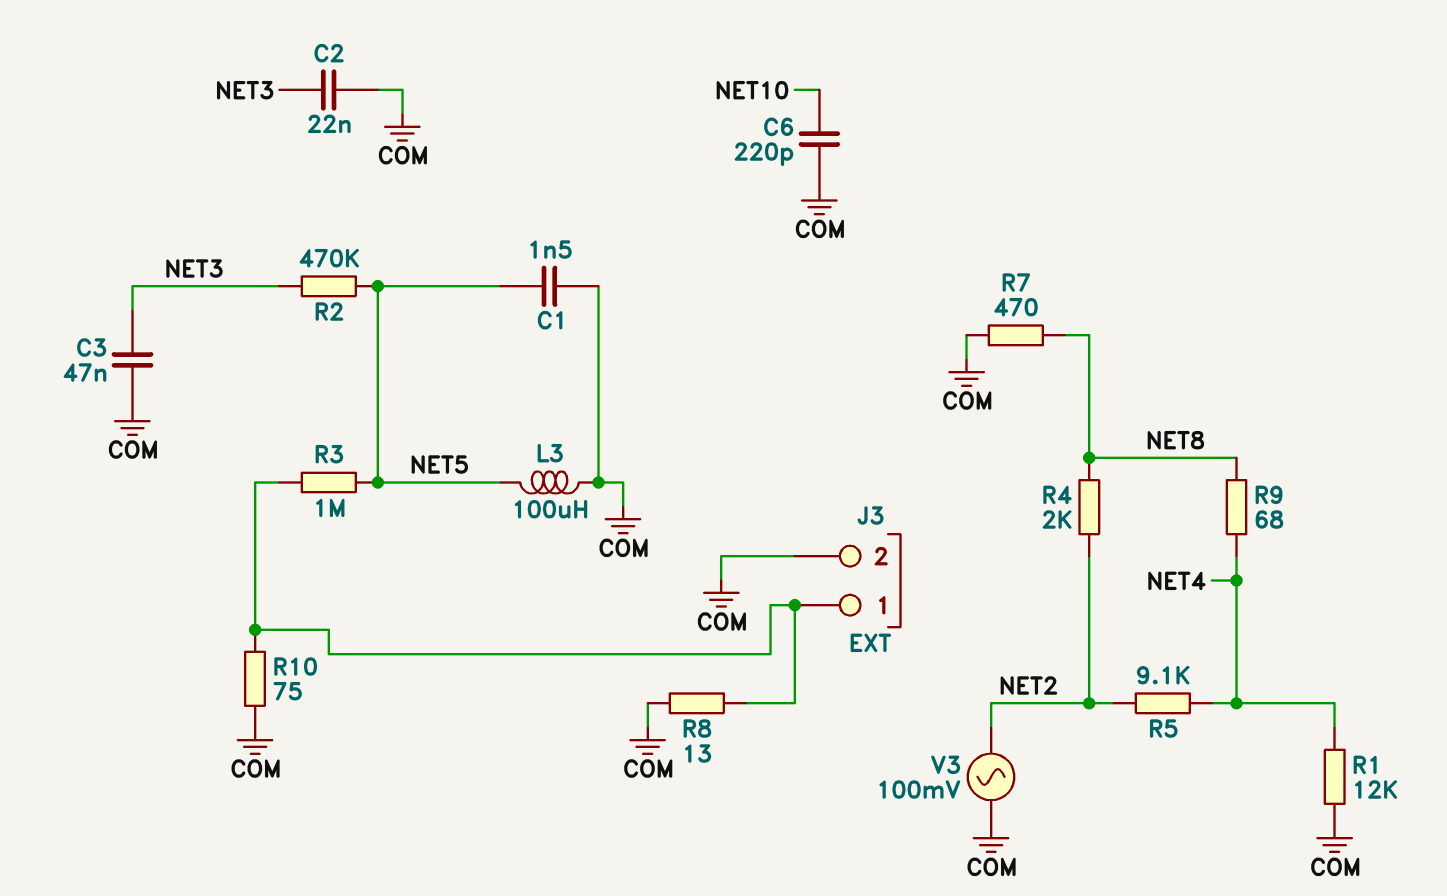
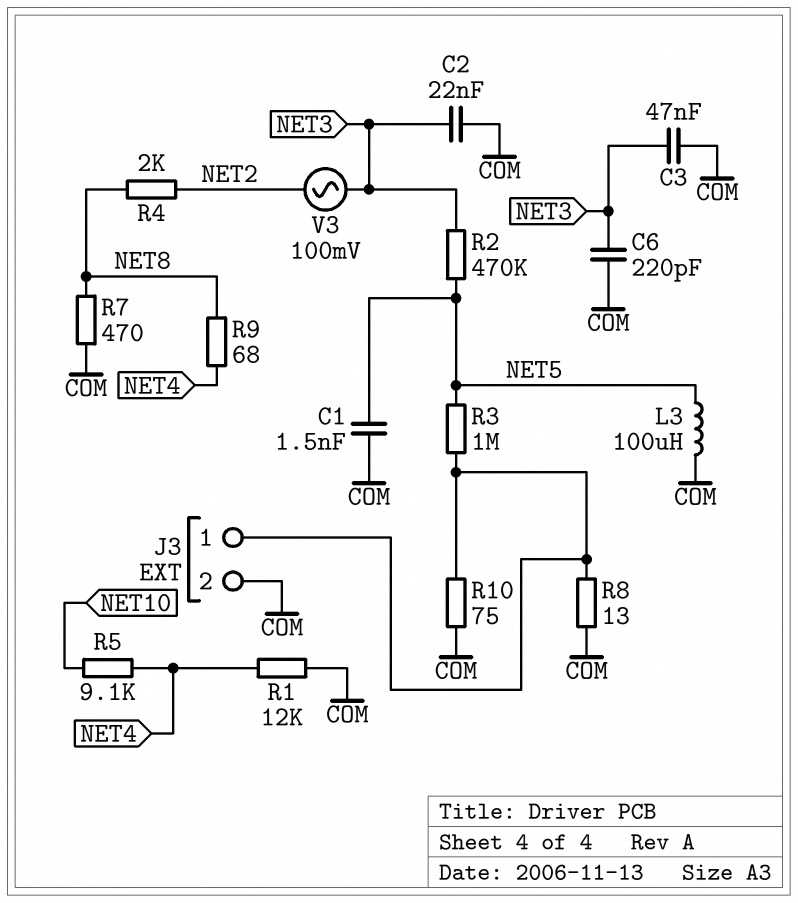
C6: 220pF (COM, NET10) -> 220pF (COM, NET3)
R5: 9.1k (NET2, NET4) -> 9.1k (NET4, NET10)
V3: AC 100mV (COM, NET2) -> AC 100mV (NET2, NET3)

